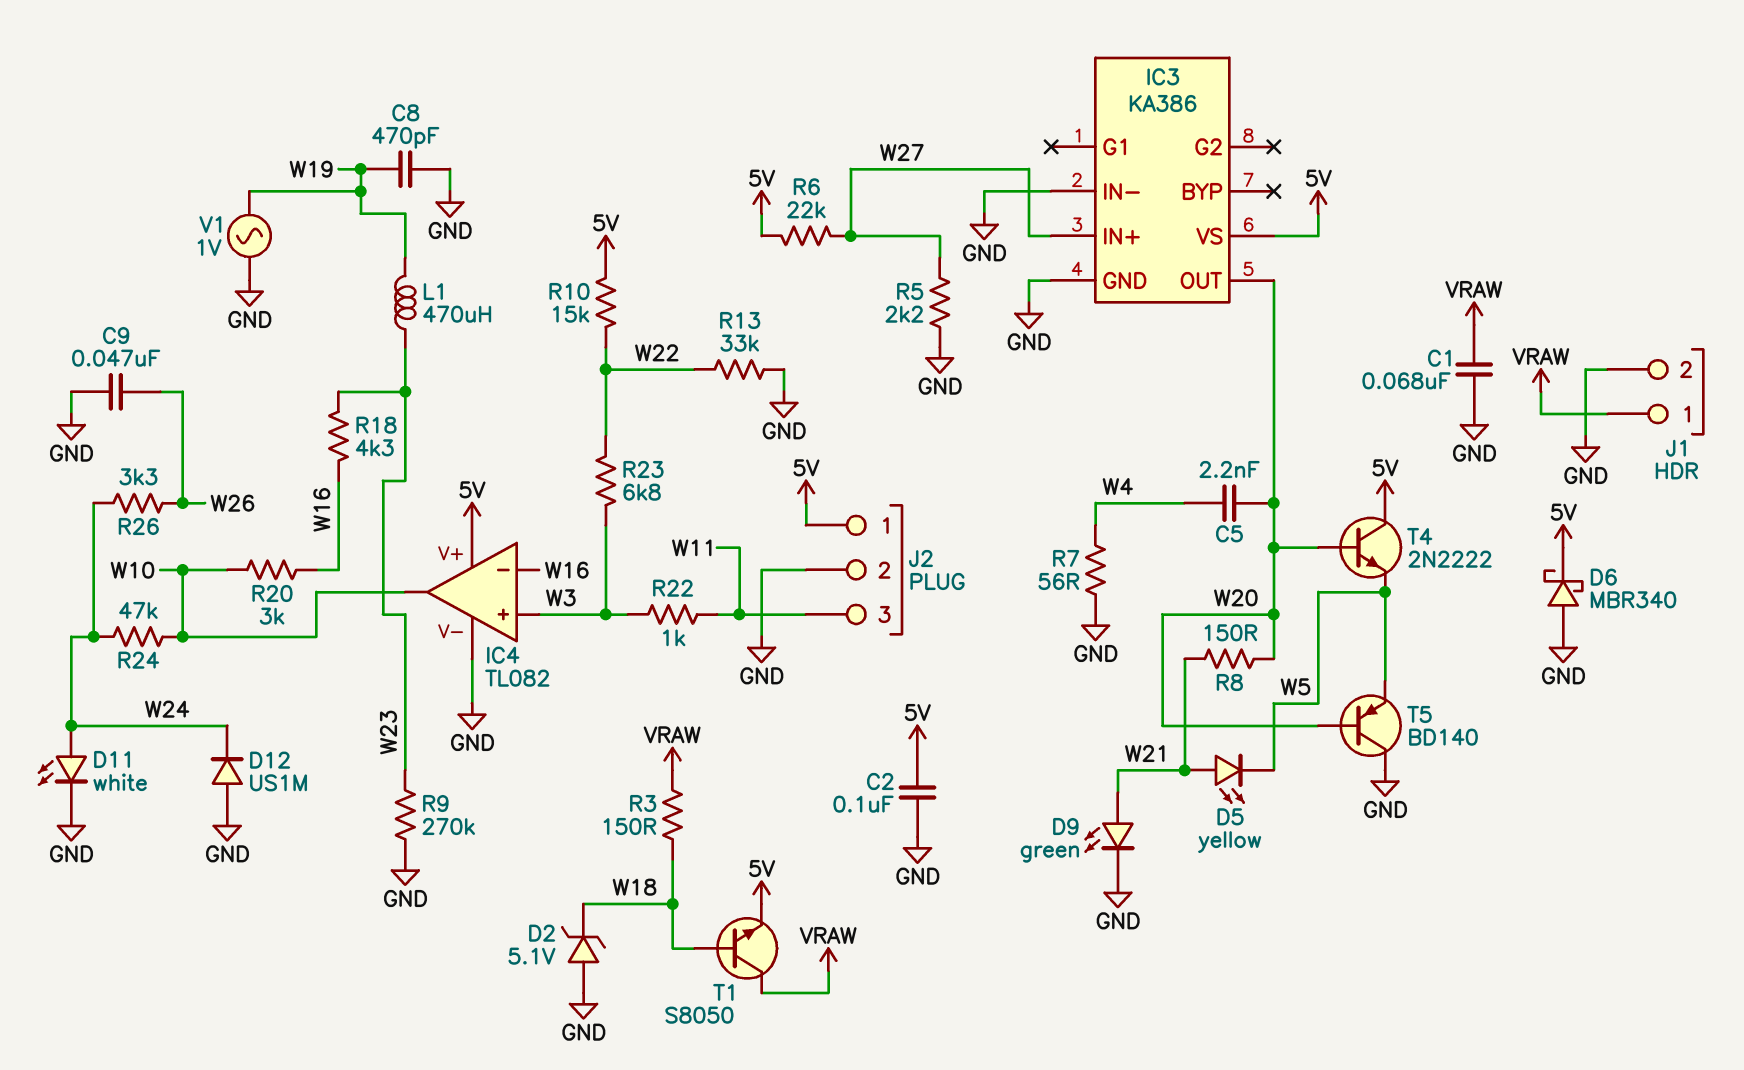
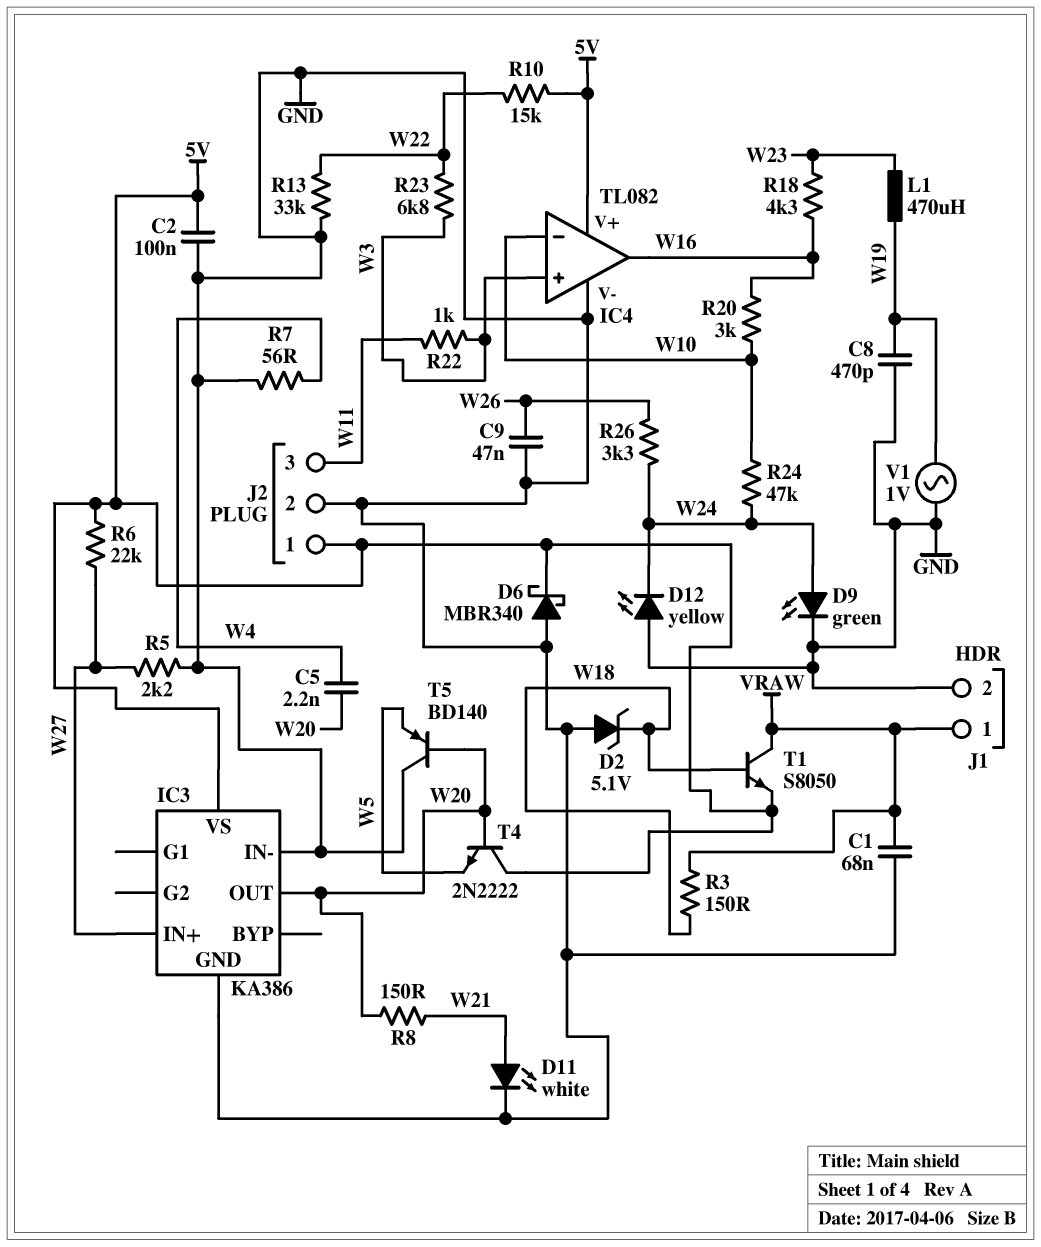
D5: LED yellow (A W21, K W5) -> none
D9: LED green (A W21, K GND) -> LED green (A W24, K GND)
D11: LED white (A W24, K GND) -> LED white (A W21, K GND)
D12: diode US1M (A GND, K W24) -> LED yellow (A GND, K W24)
IC4 pin in-: W16 -> W10
IC4 pin out: W10 -> W16
R9: 270k (GND, W23) -> none

